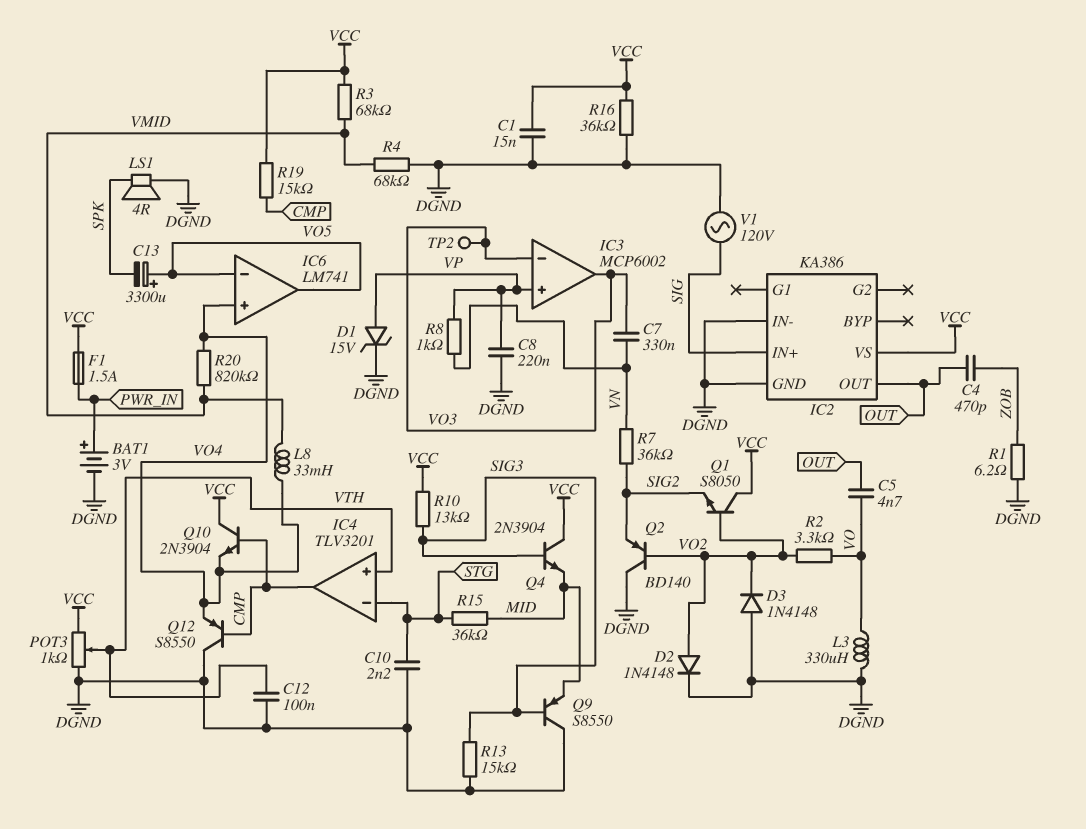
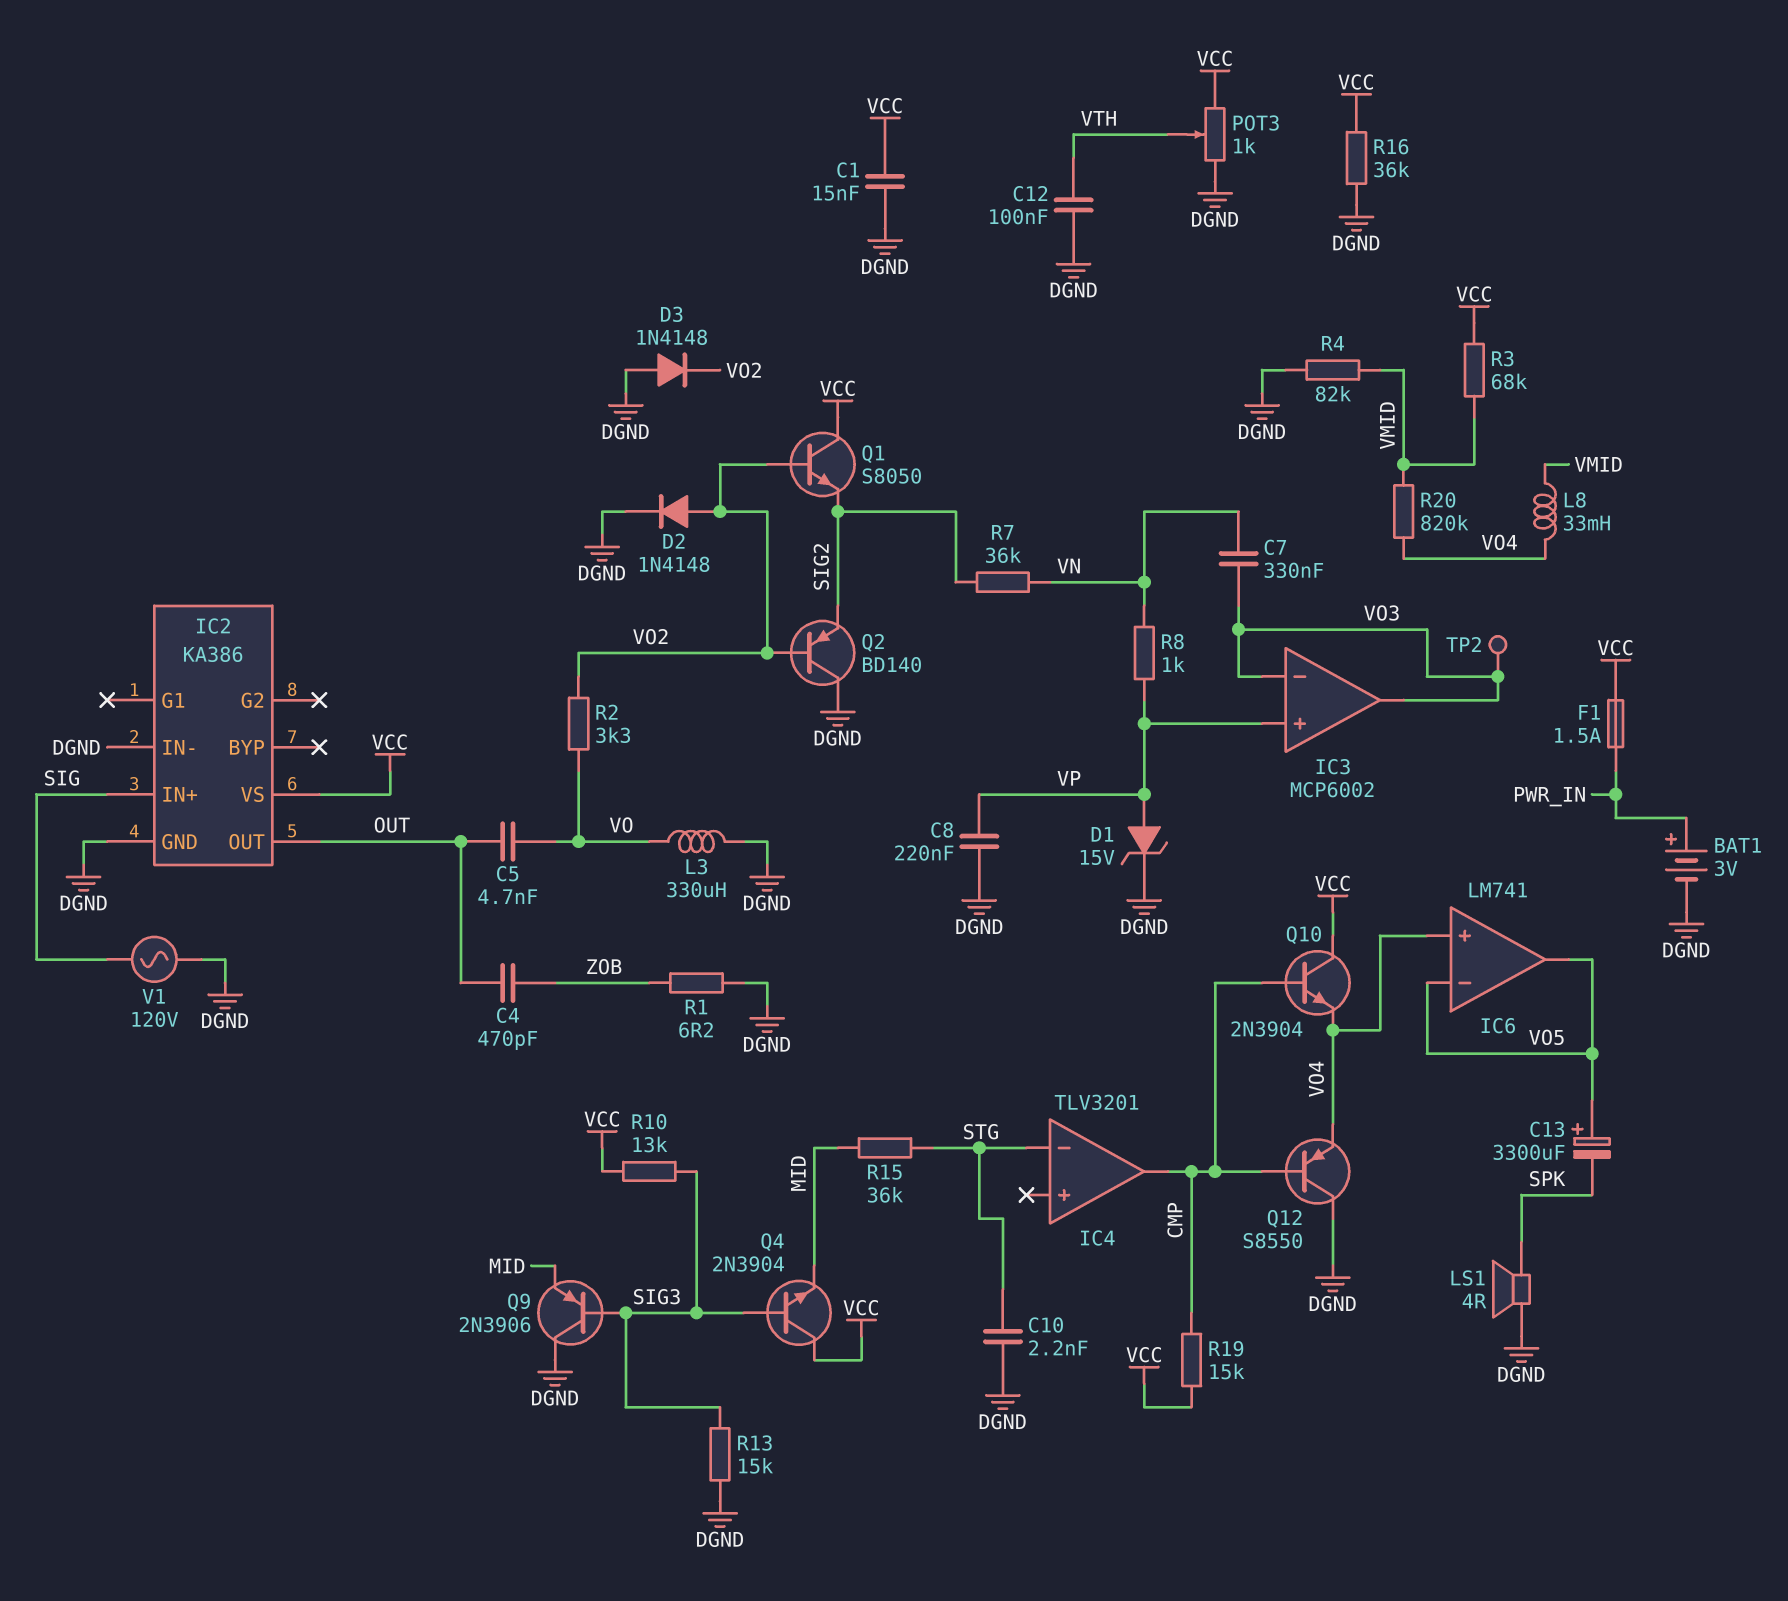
IC4 pin in+: VTH -> none
Q9: PNP S8550 (B SIG3, C DGND, E MID) -> PNP 2N3906 (B SIG3, C DGND, E MID)
R4: 68k (DGND, VMID) -> 82k (DGND, VMID)

